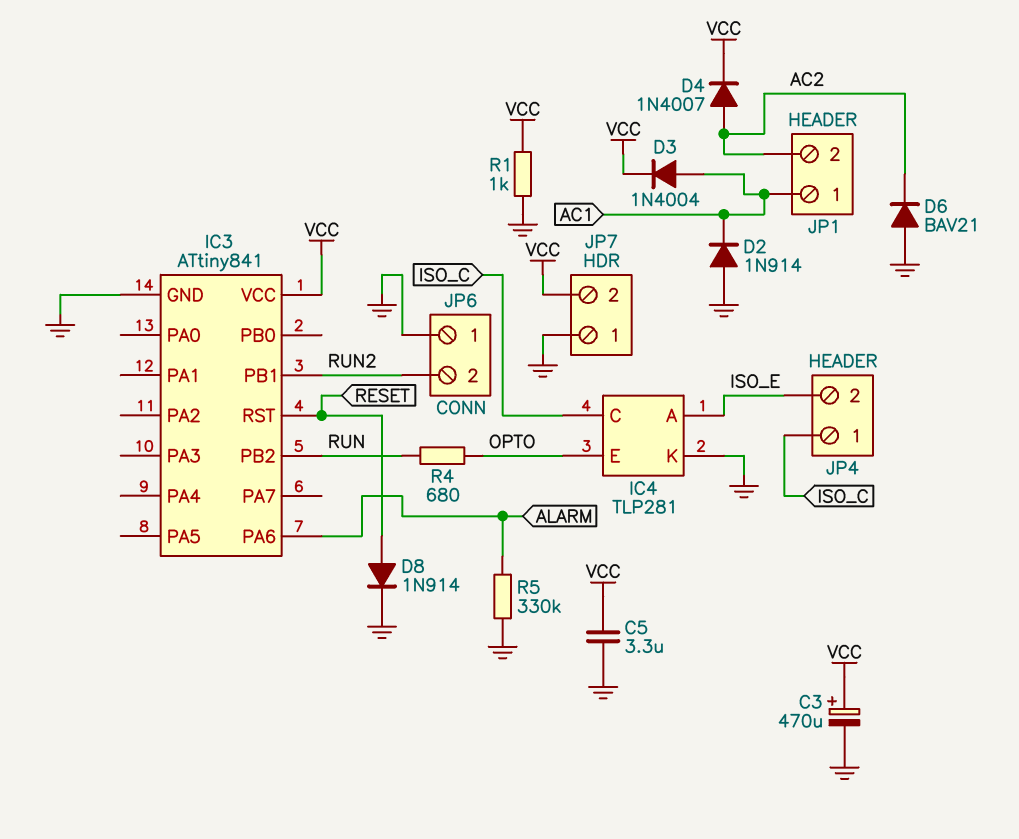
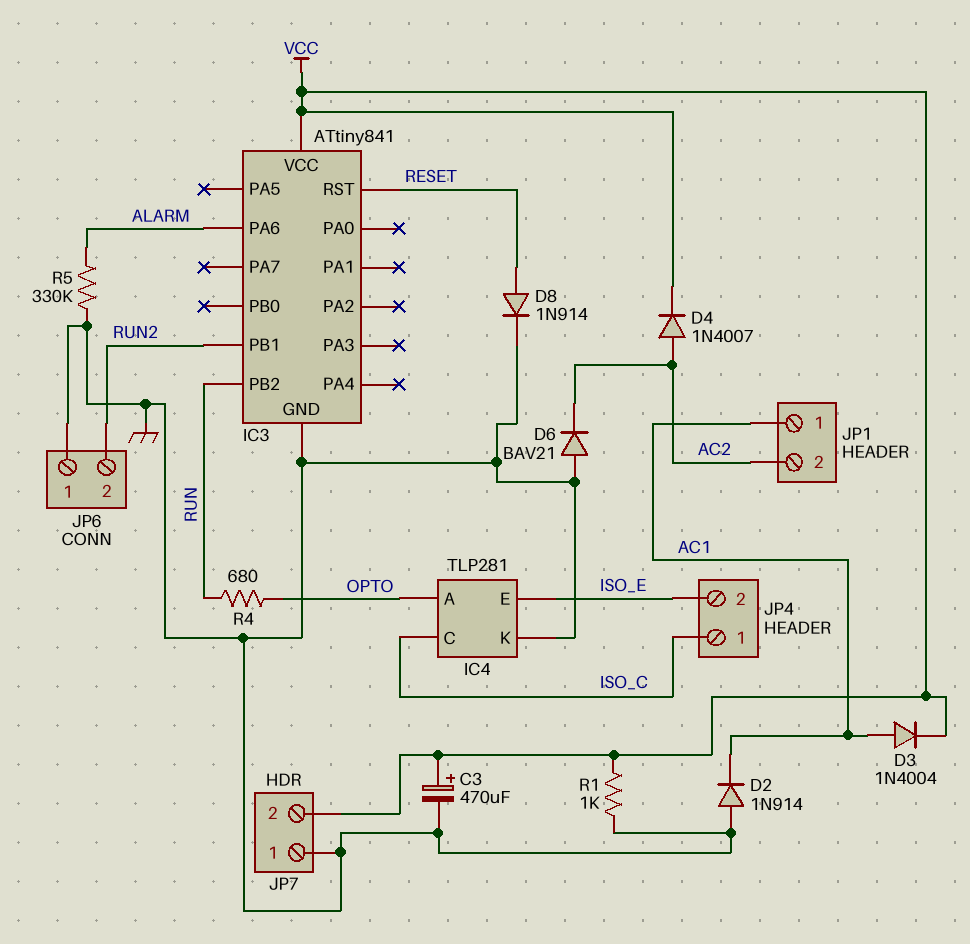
C5: 3.3uF (GND, VCC) -> none
IC4 pin A: ISO_E -> OPTO
IC4 pin E: OPTO -> ISO_E

